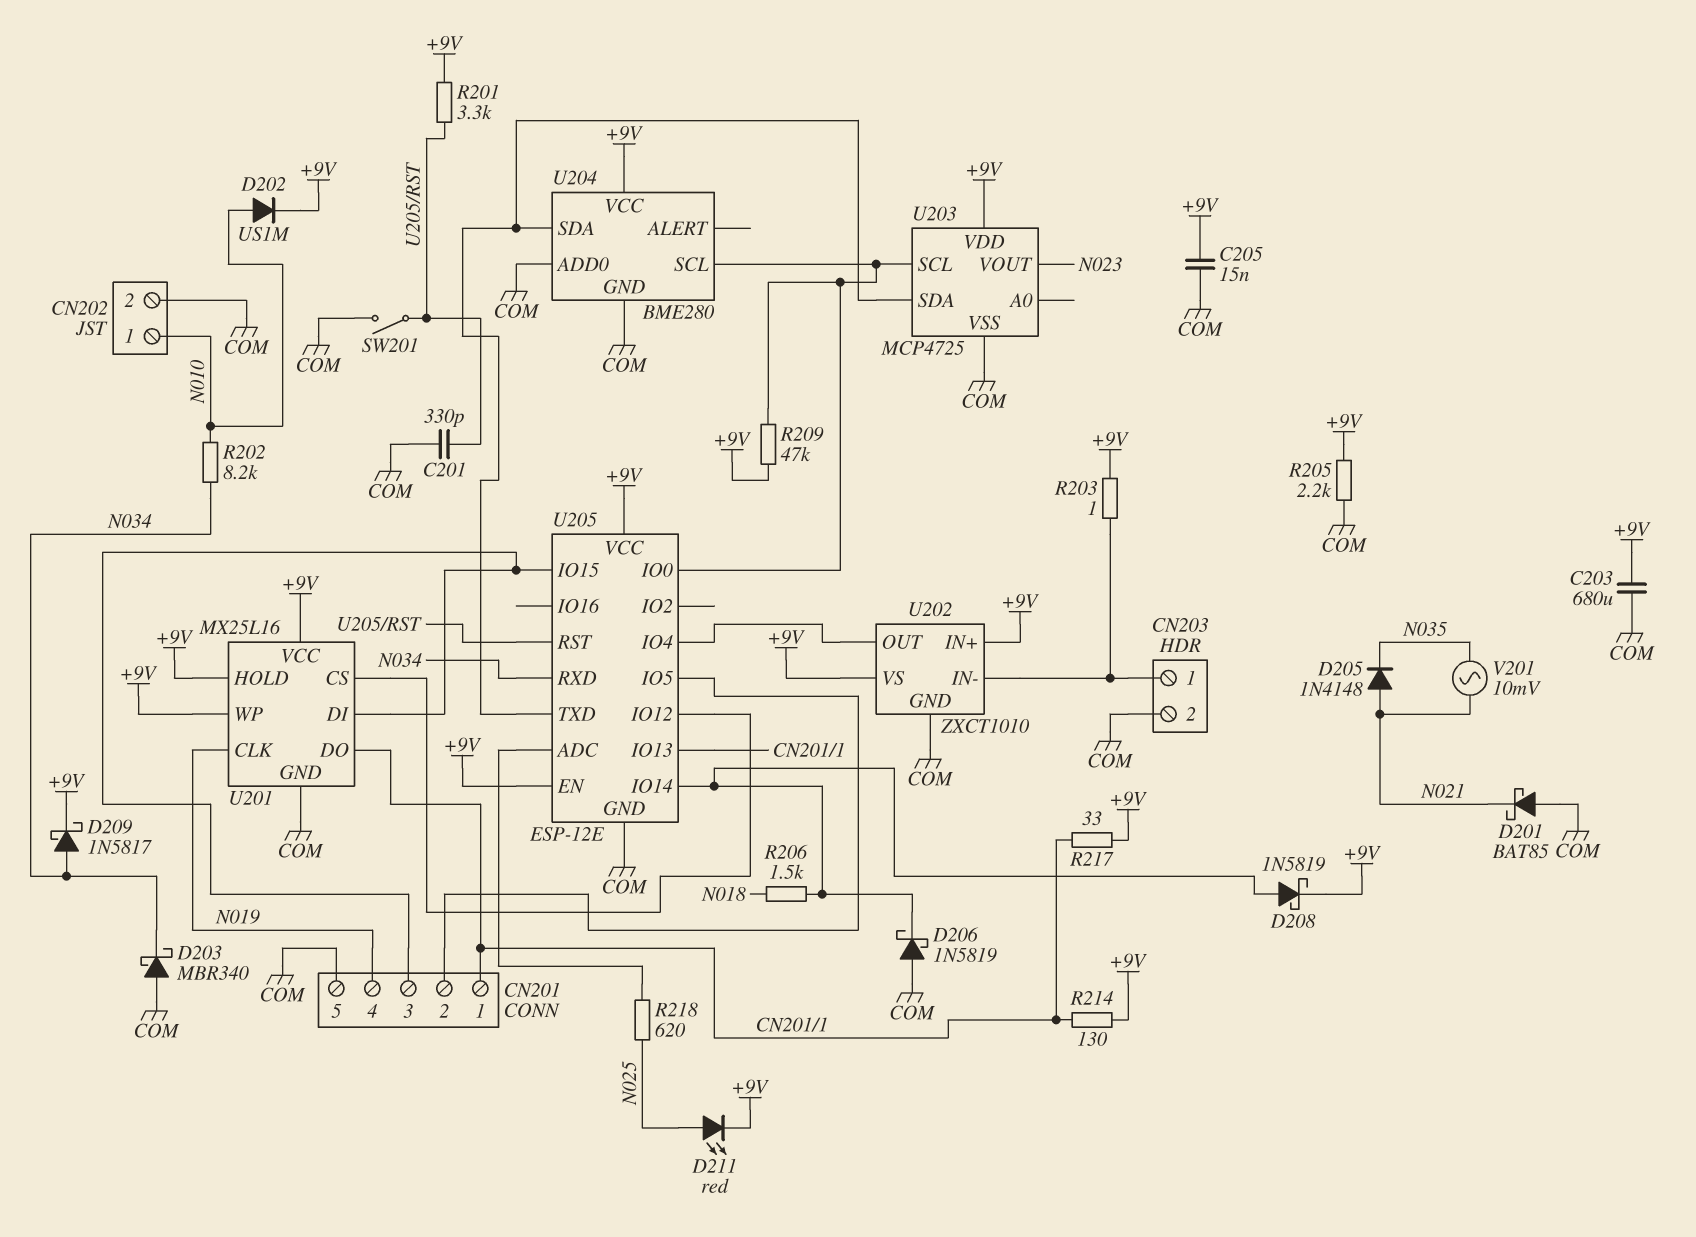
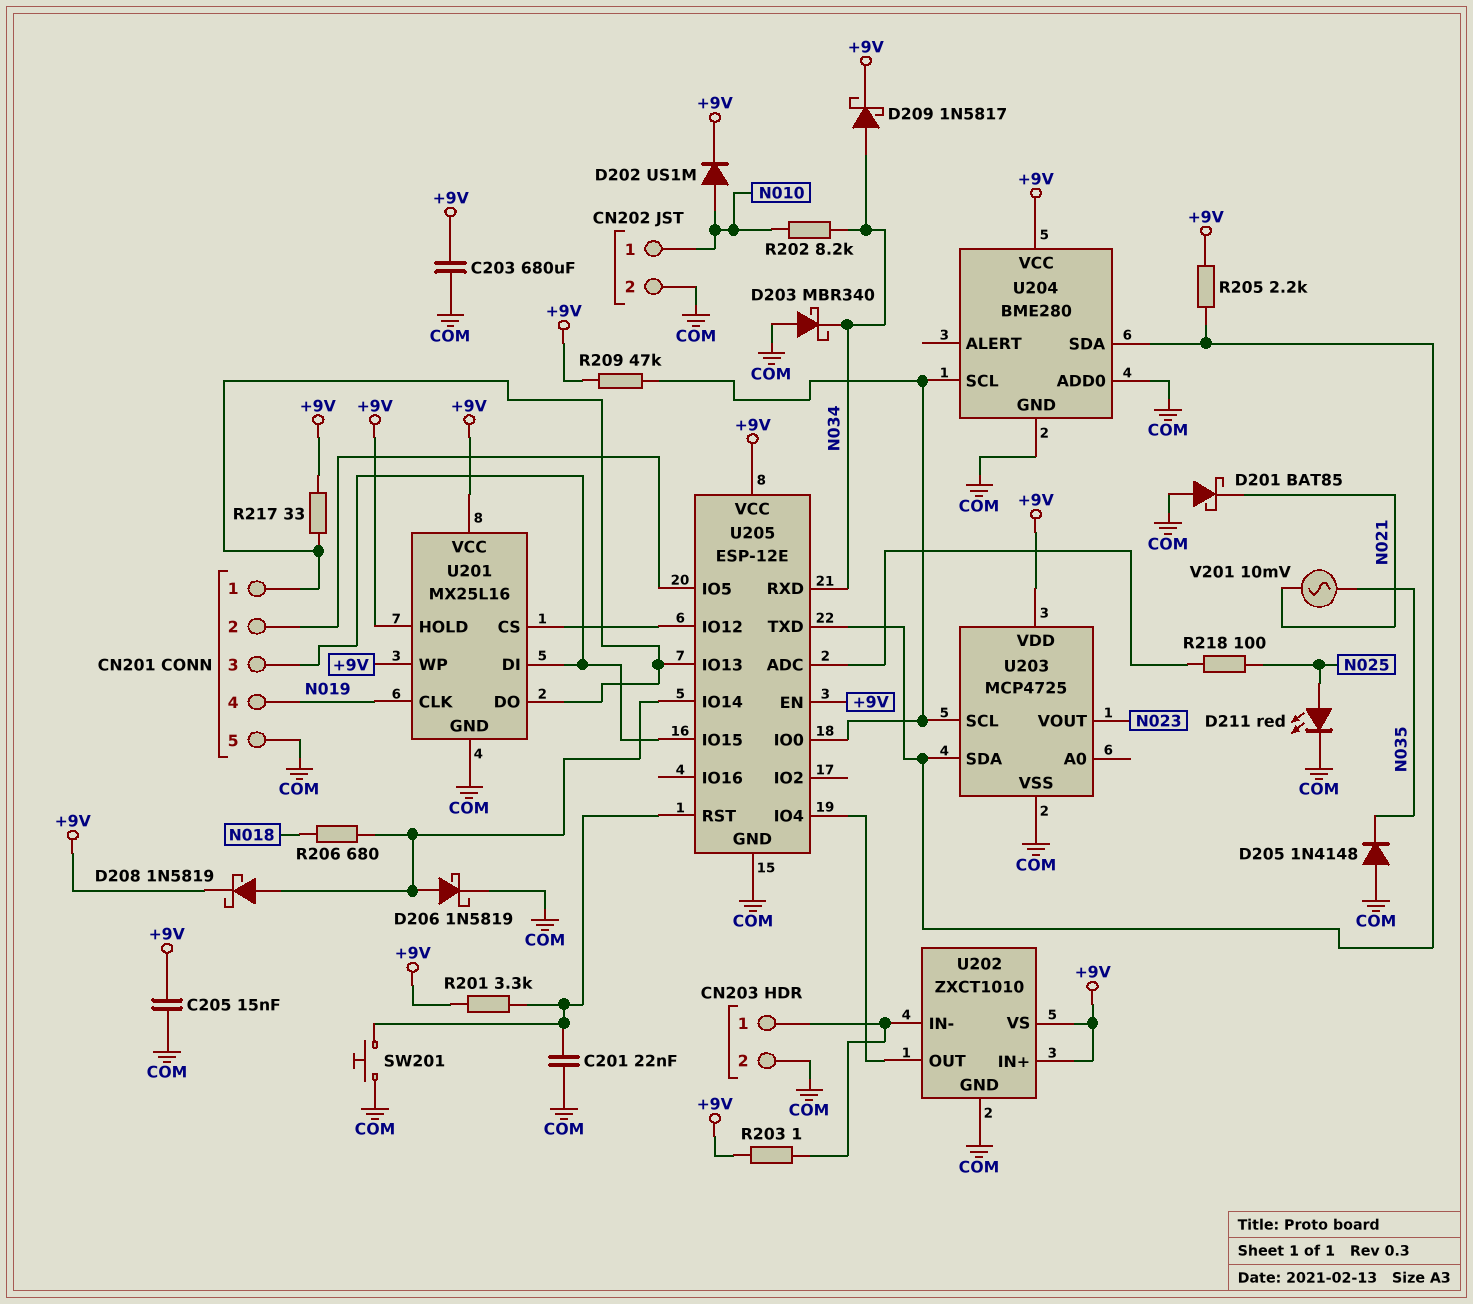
C201: 330pF (COM, U205/RST) -> 22nF (COM, U205/RST)
D205: diode 1N4148 (A N021, K N035) -> diode 1N4148 (A COM, K N035)
D206: schottky 1N5819 (A COM, K U205/IO14) -> schottky 1N5819 (A U205/IO14, K COM)
D211: LED red (A N025, K +9V) -> LED red (A N025, K COM)
R205: 2.2k (+9V, COM) -> 2.2k (+9V, U203/SDA)
R206: 1.5k (N018, U205/IO14) -> 680 (N018, U205/IO14)
R214: 130 (+9V, CN201/1) -> none
R218: 620 (N025, U205/ADC) -> 100 (N025, U205/ADC)
SW201: switch (COM, U205/RST) -> button (COM, U205/RST)

